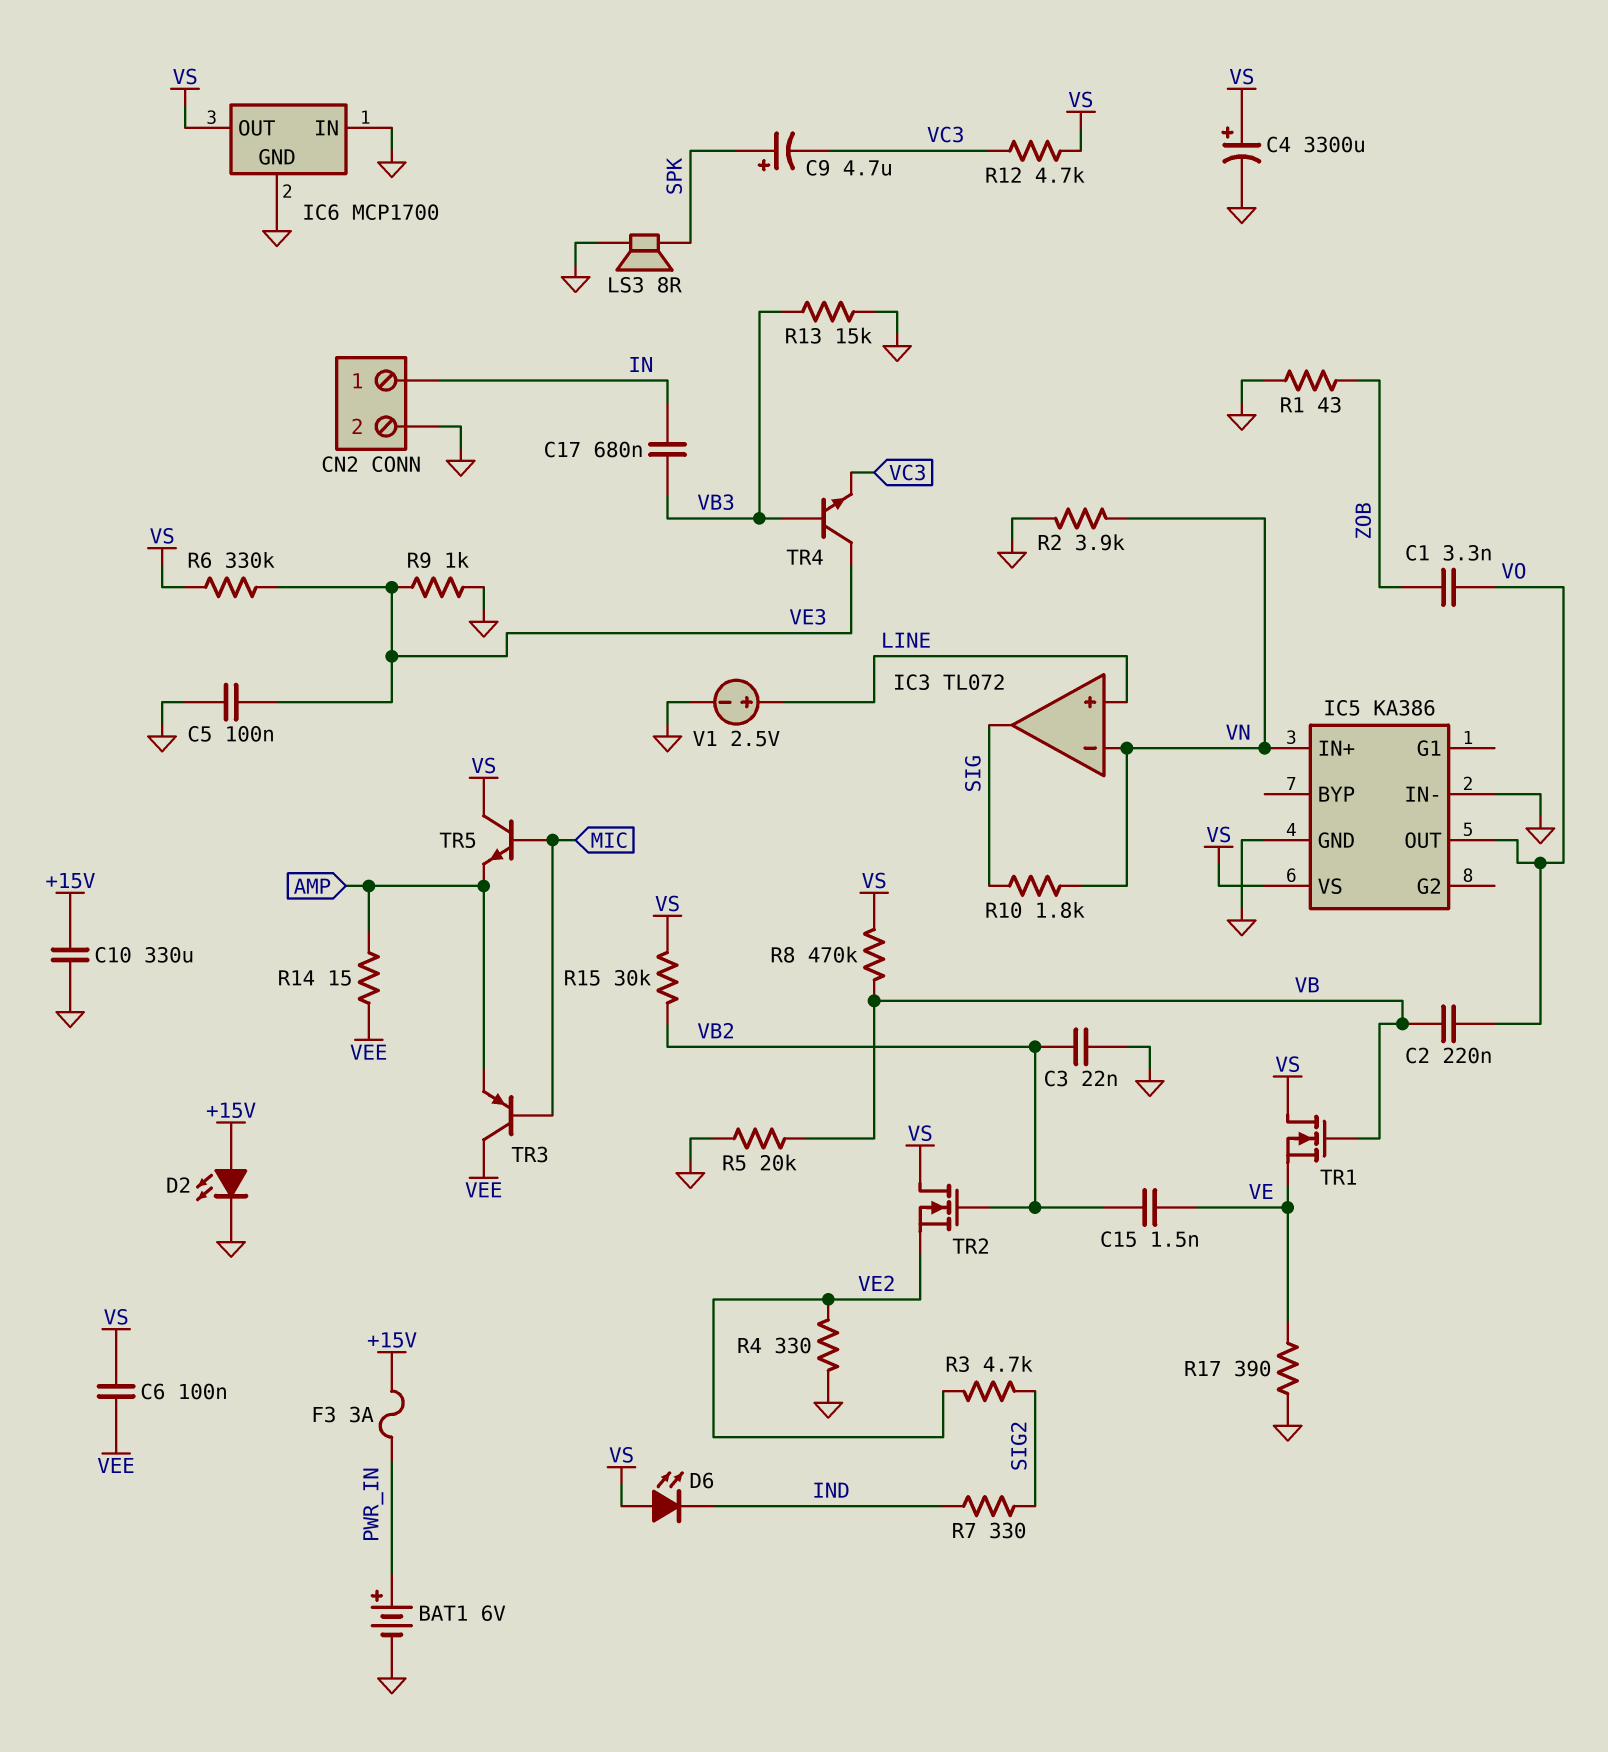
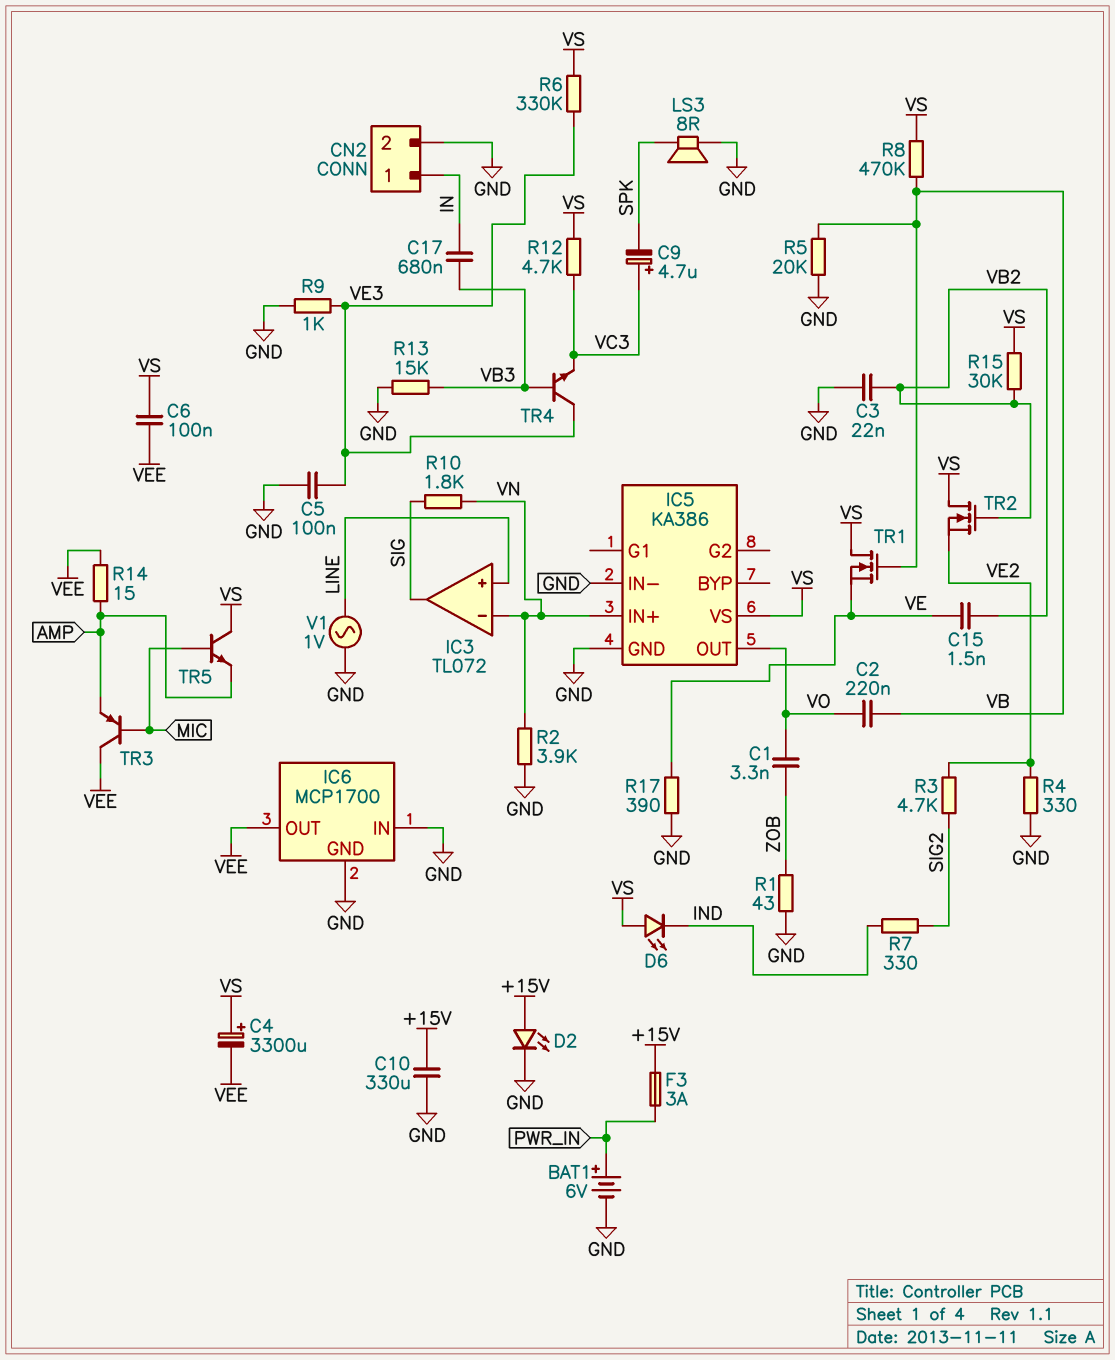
C4: 3300uF (plus VS, minus GND) -> 3300uF (plus VS, minus VEE)
C9: 4.7uF (plus SPK, minus VC3) -> 4.7uF (plus VC3, minus SPK)
IC6 pin OUT: VS -> VEE
V1: 2.5V (plus LINE, minus GND) -> AC 1V (GND, LINE)

